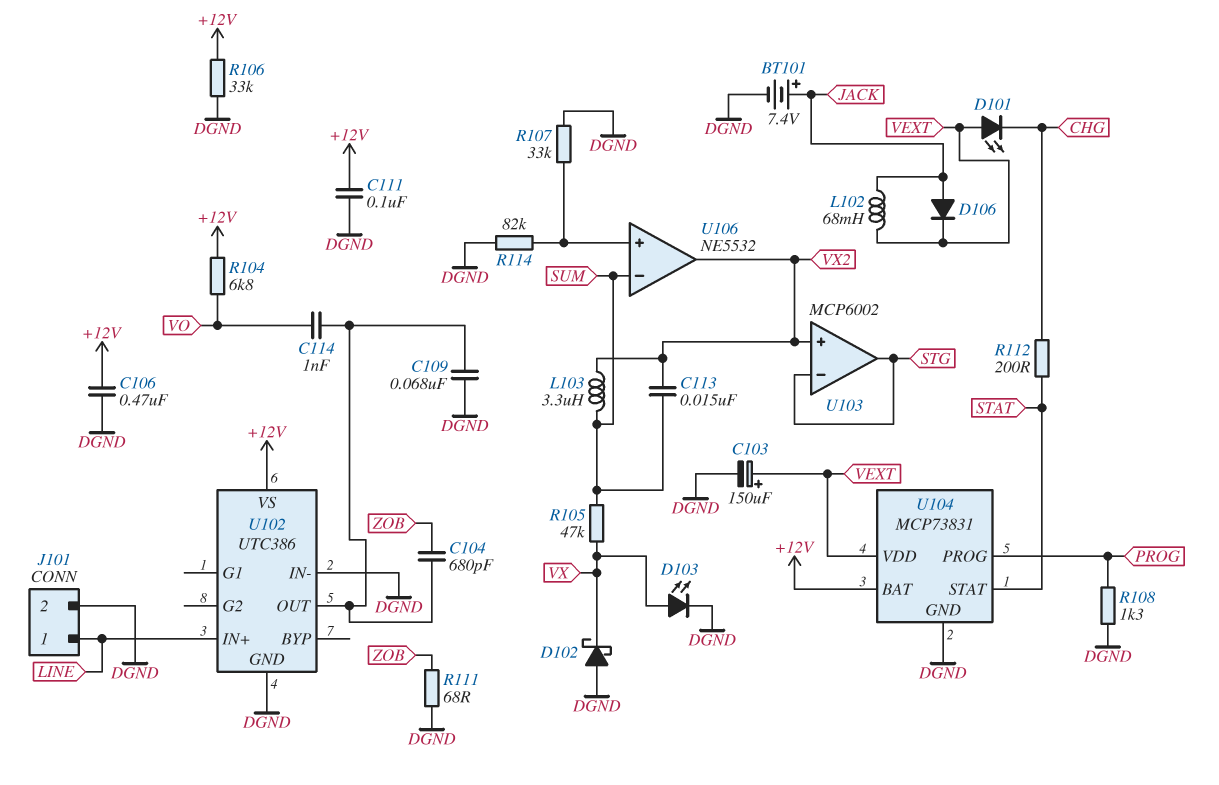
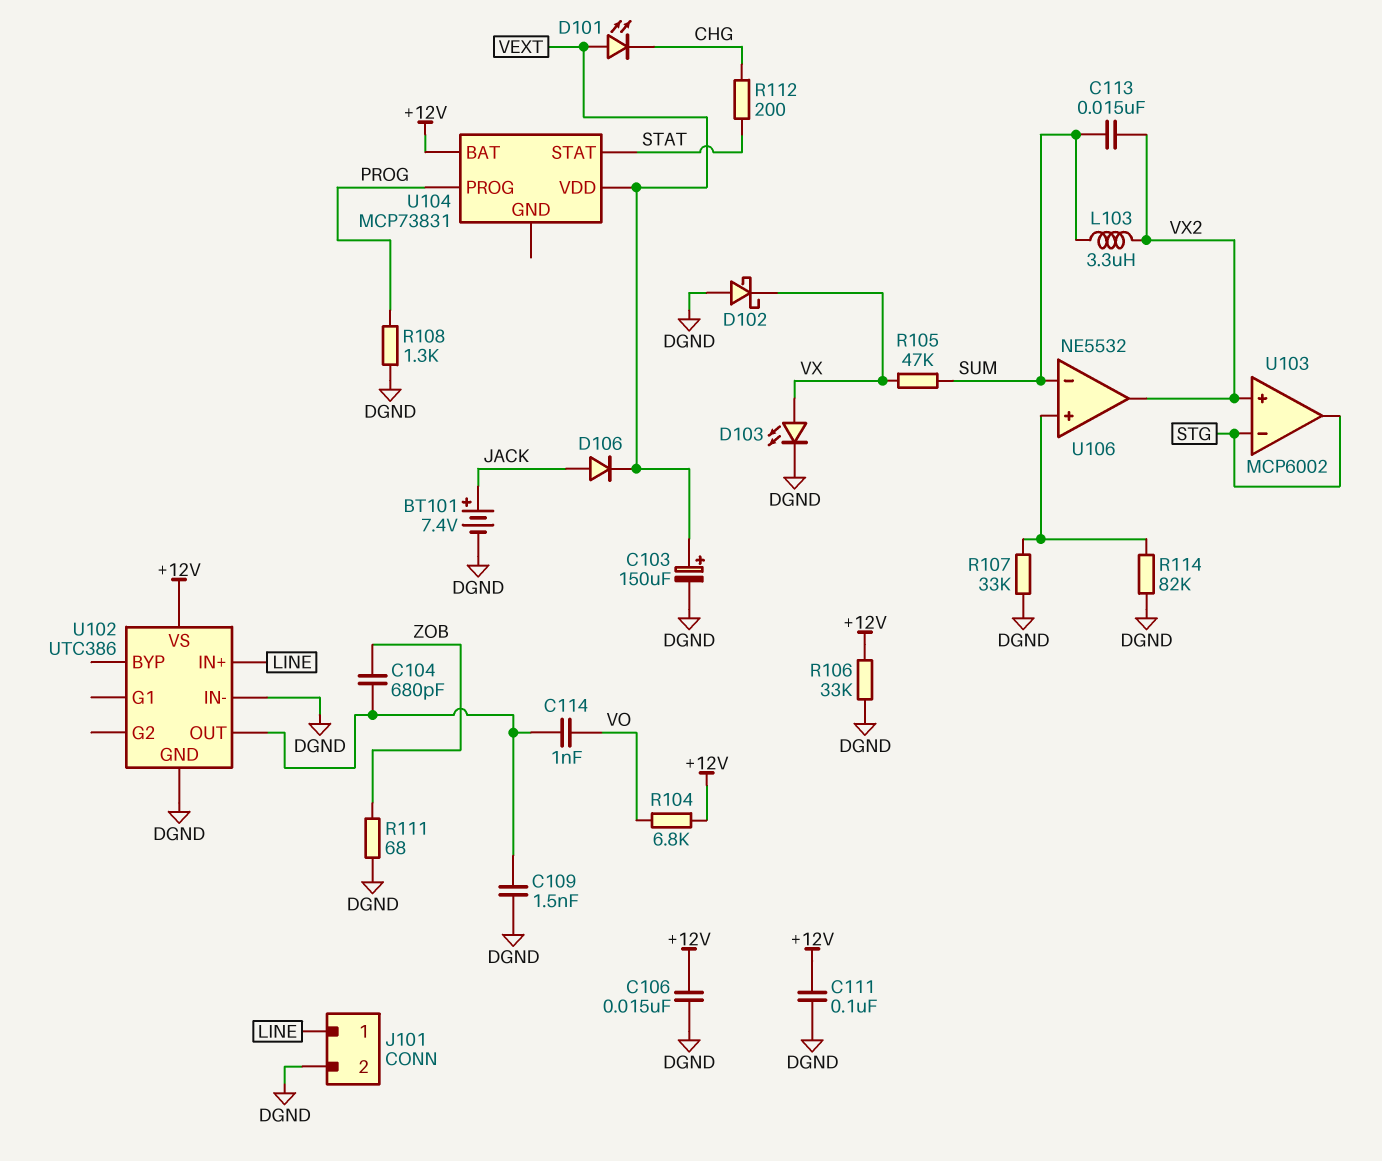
C106: 470nF (+12V, DGND) -> 15nF (+12V, DGND)
C109: 68nF (DGND, U102/OUT) -> 1.5nF (DGND, U102/OUT)
L102: 68mH (JACK, VEXT) -> none
U104 pin GND: DGND -> none

